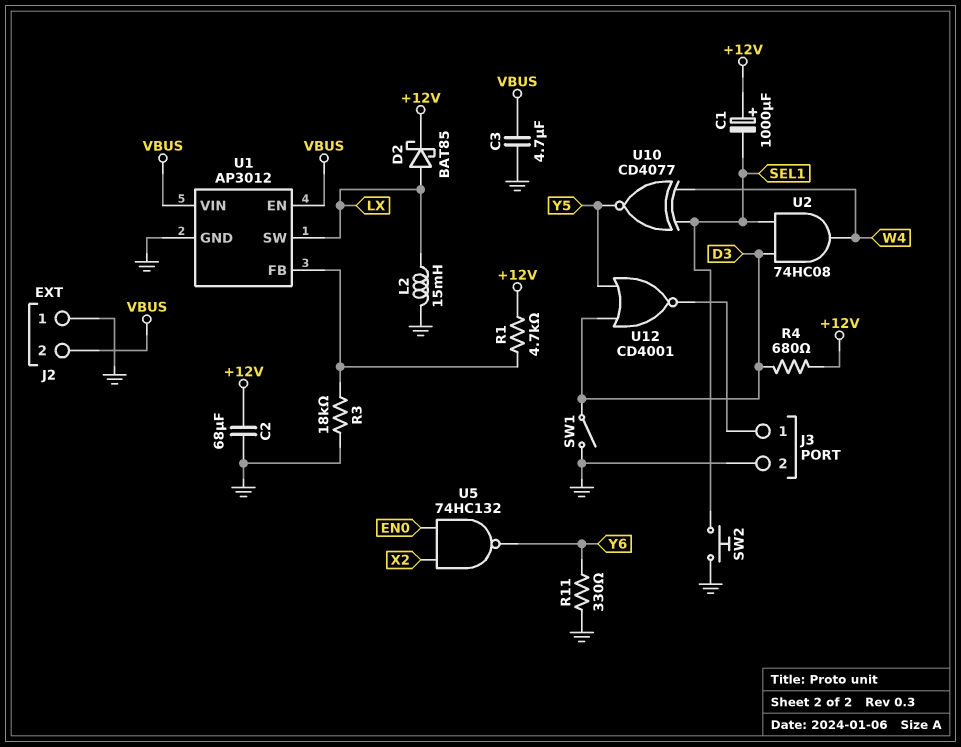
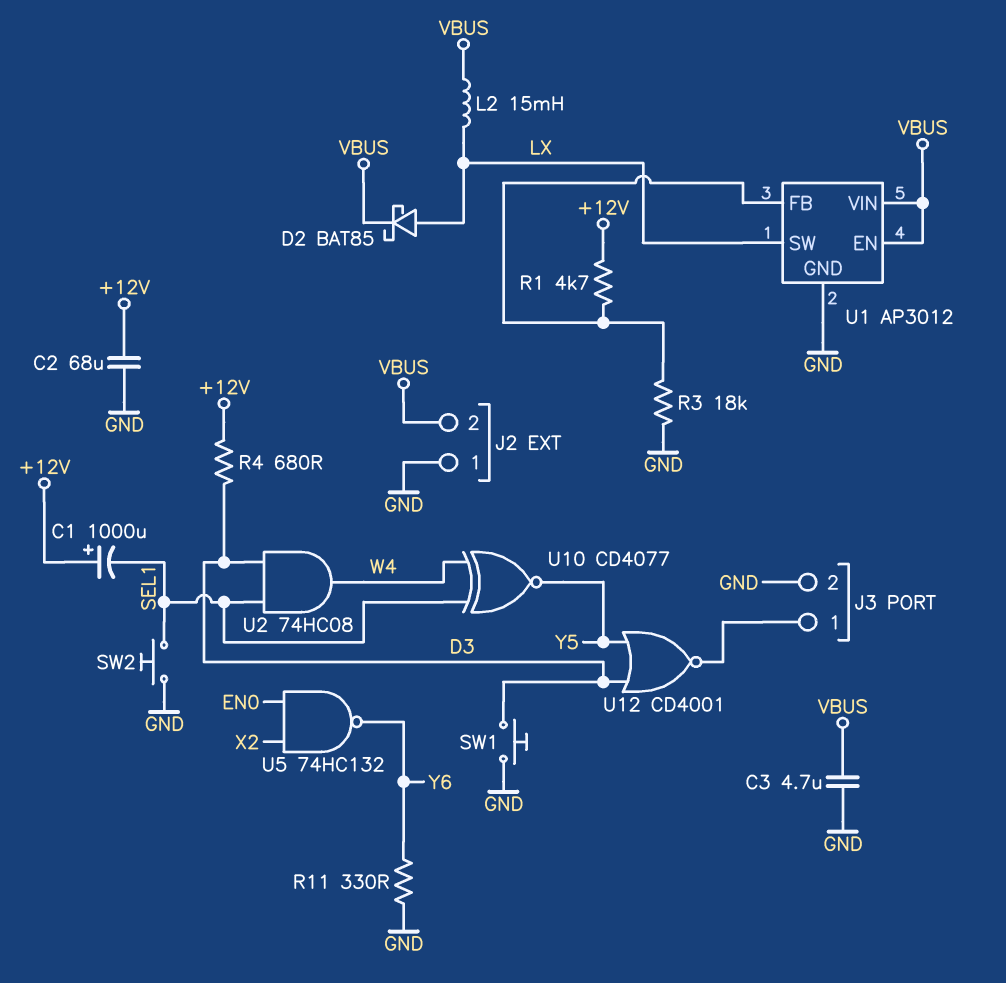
D2: schottky BAT85 (A LX, K +12V) -> schottky BAT85 (A LX, K VBUS)
L2: 15mH (GND, LX) -> 15mH (LX, VBUS)
SW1: switch (D3, GND) -> button (D3, GND)

